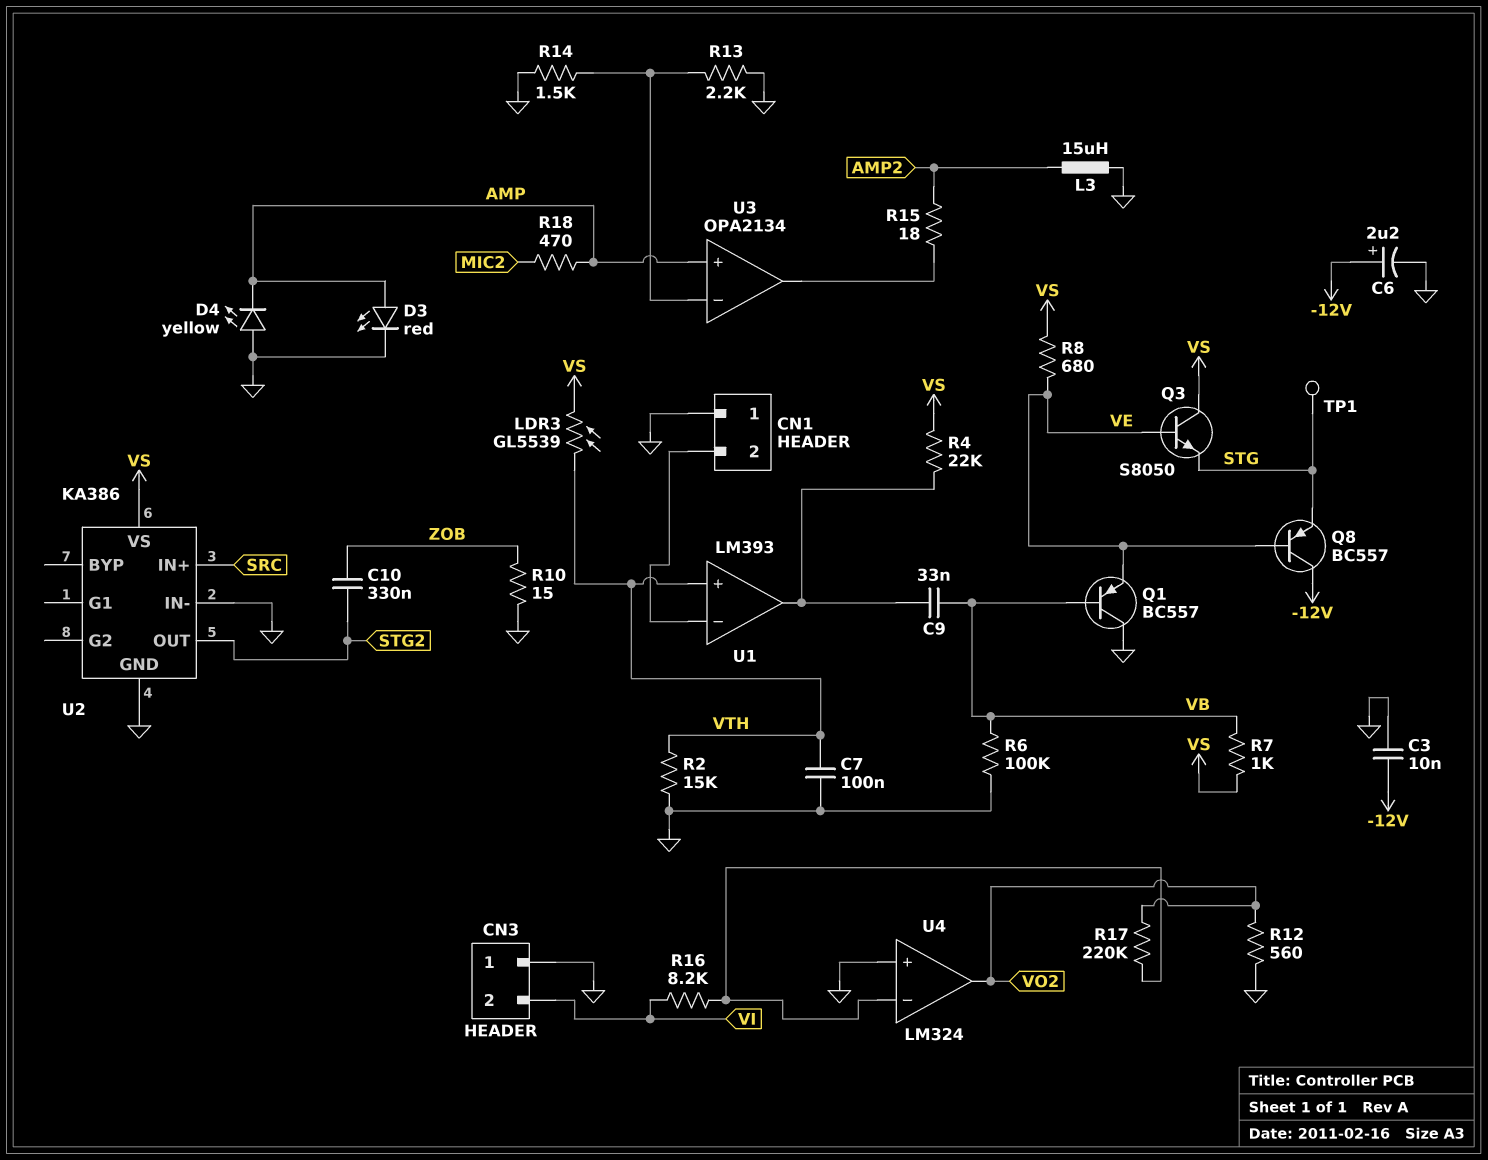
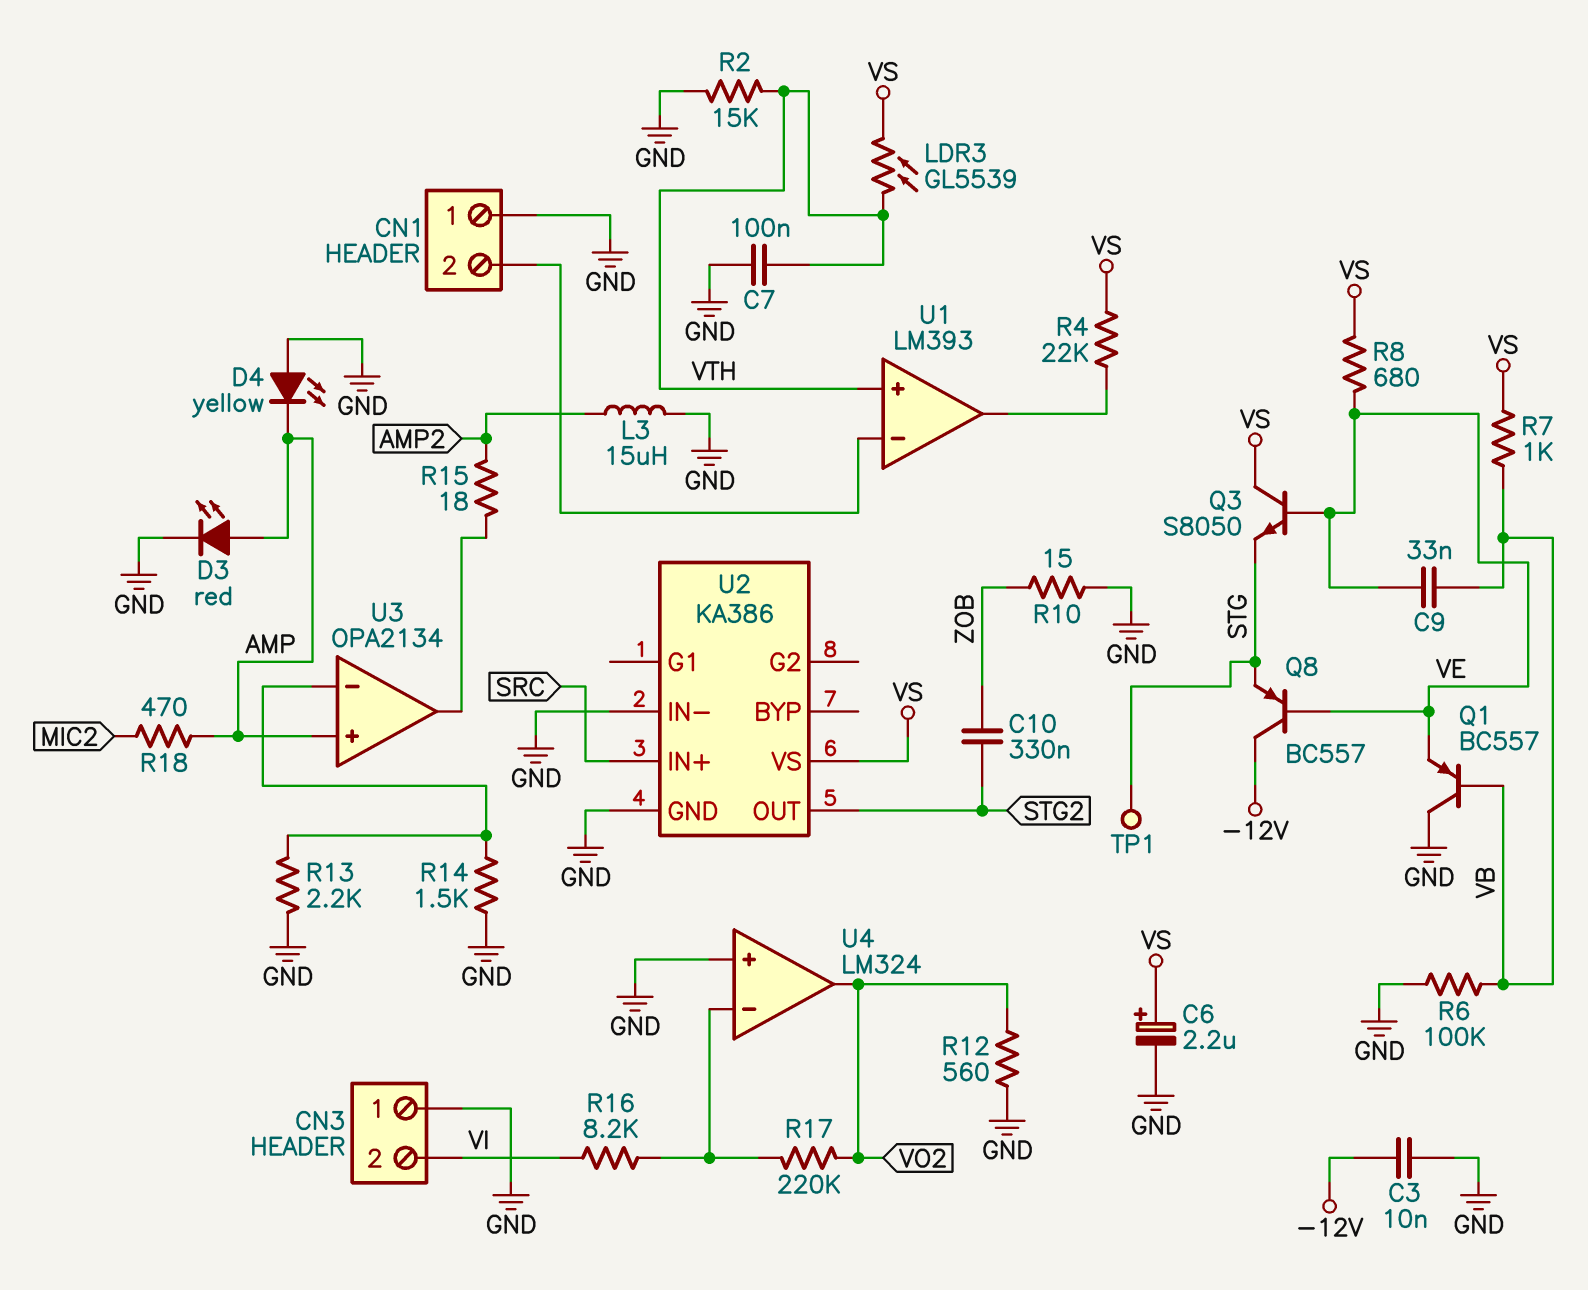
C6: 2.2uF (plus -12V, minus GND) -> 2.2uF (plus VS, minus GND)
C9: 33nF (U1/out, VB) -> 33nF (VB, VE)

